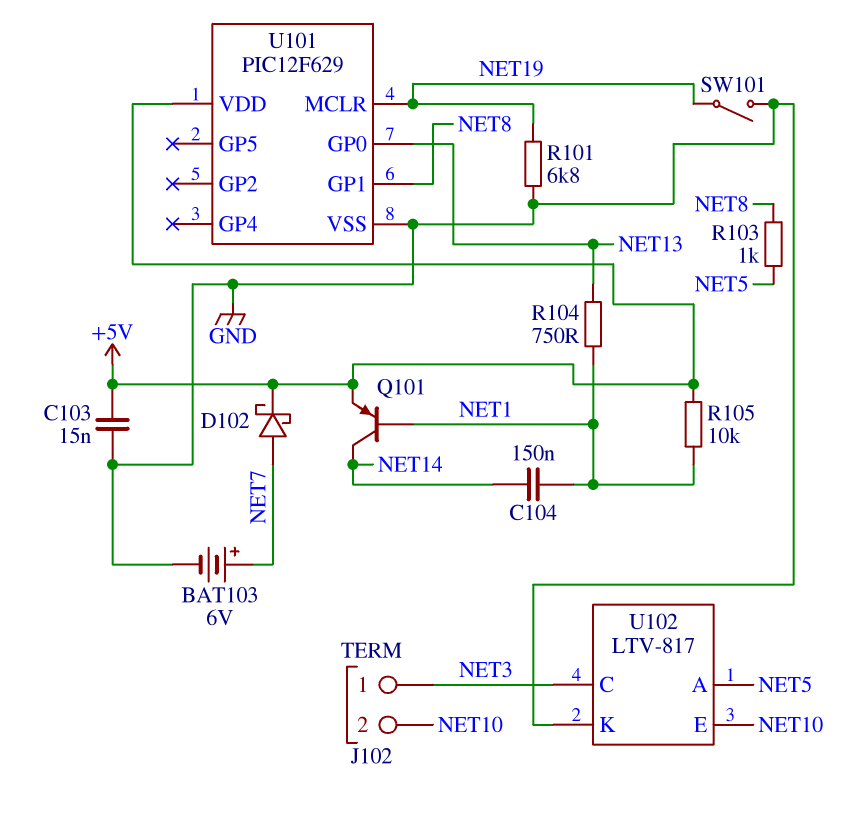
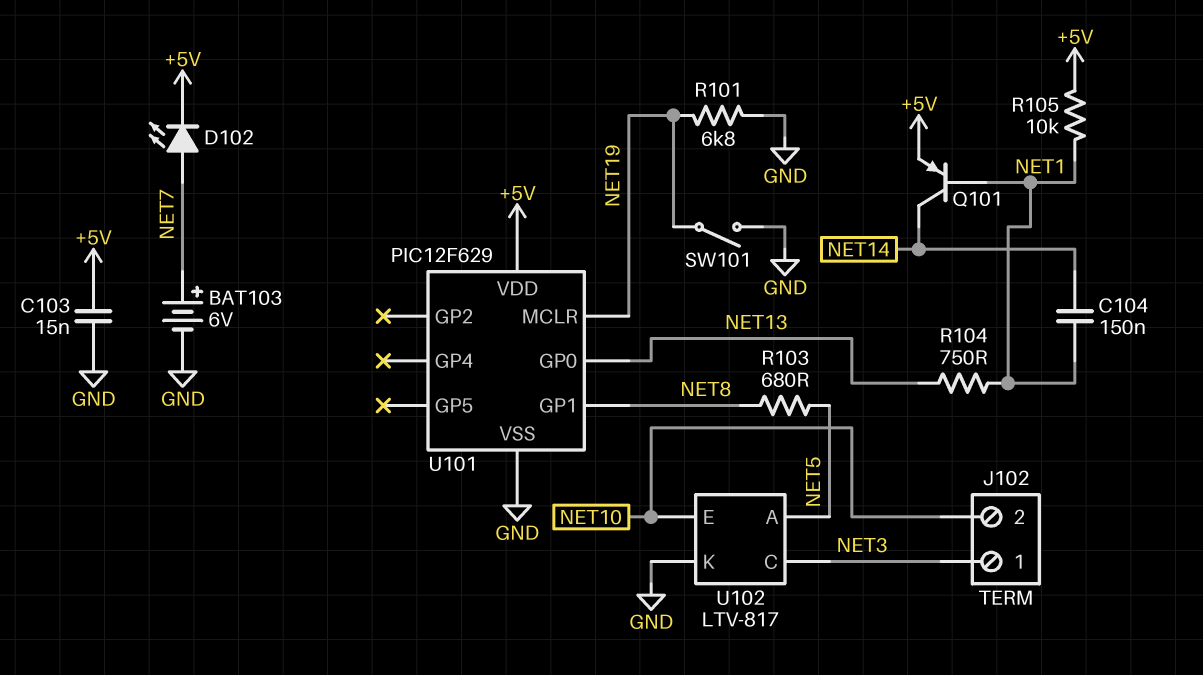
D102: schottky (A NET7, K +5V) -> LED (A NET7, K +5V)
R103: 1k (NET5, NET8) -> 680 (NET5, NET8)

